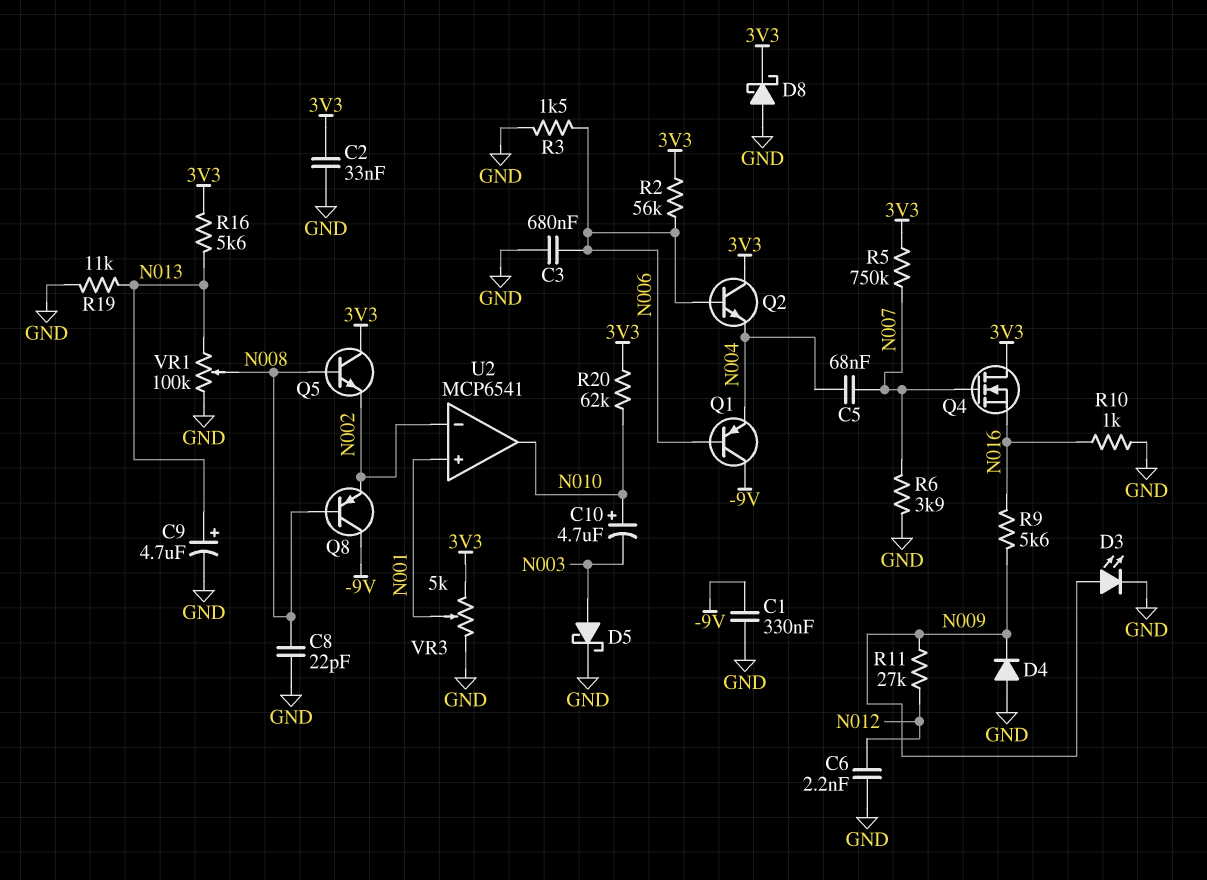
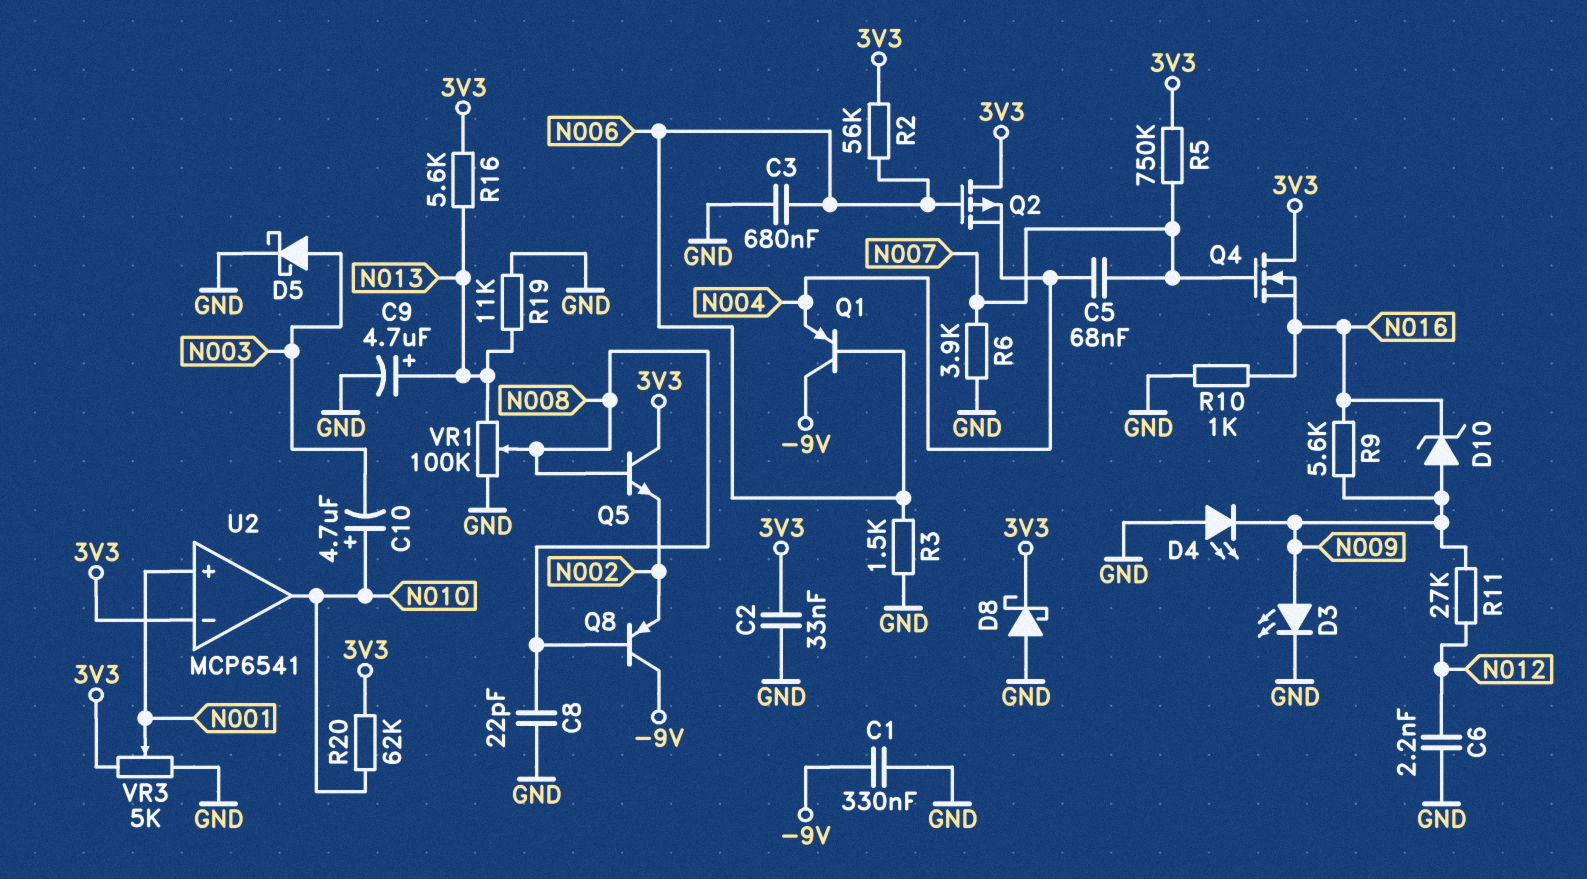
D4: diode (A GND, K N009) -> LED (A GND, K N009)
D10: none -> zener (A N009, K N016)
Q2: NPN (B N006, C 3V3, E N004) -> PMOS (G N006, D 3V3, S N004)
U2 pin in-: N002 -> 3V3

